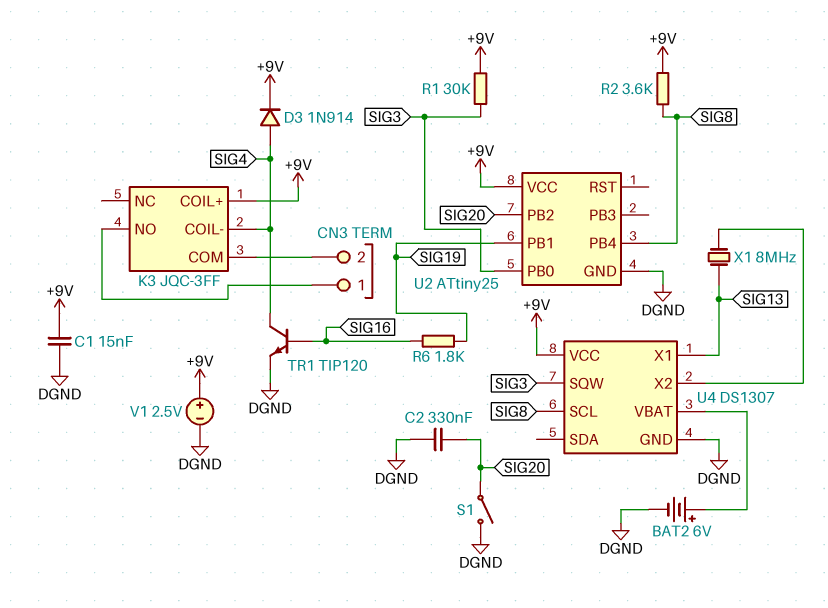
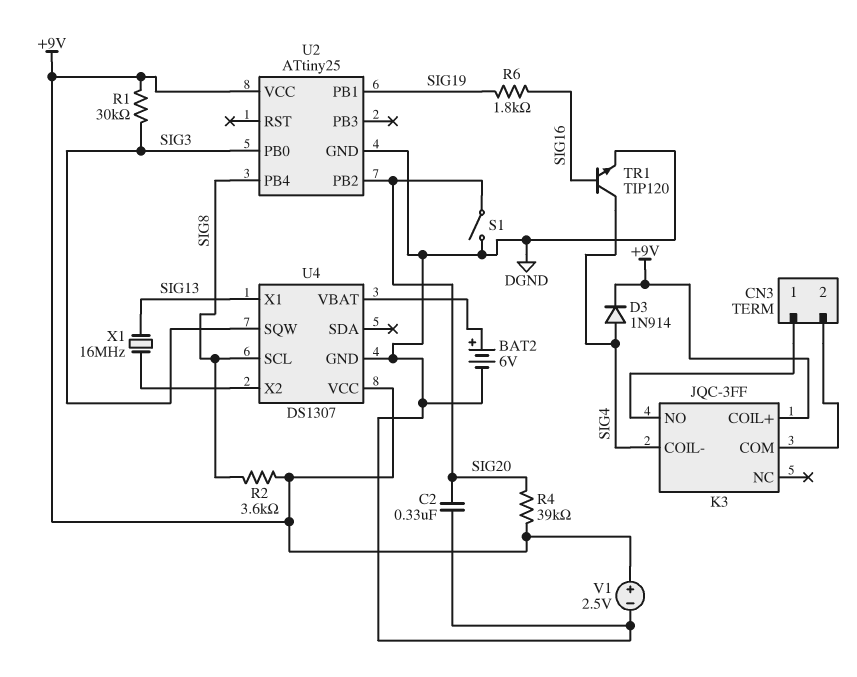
C1: 15nF (+9V, DGND) -> none
R4: none -> 39k (+9V, SIG20)
X1: 8MHz (SIG13, U4/X2) -> 16MHz (SIG13, U4/X2)

